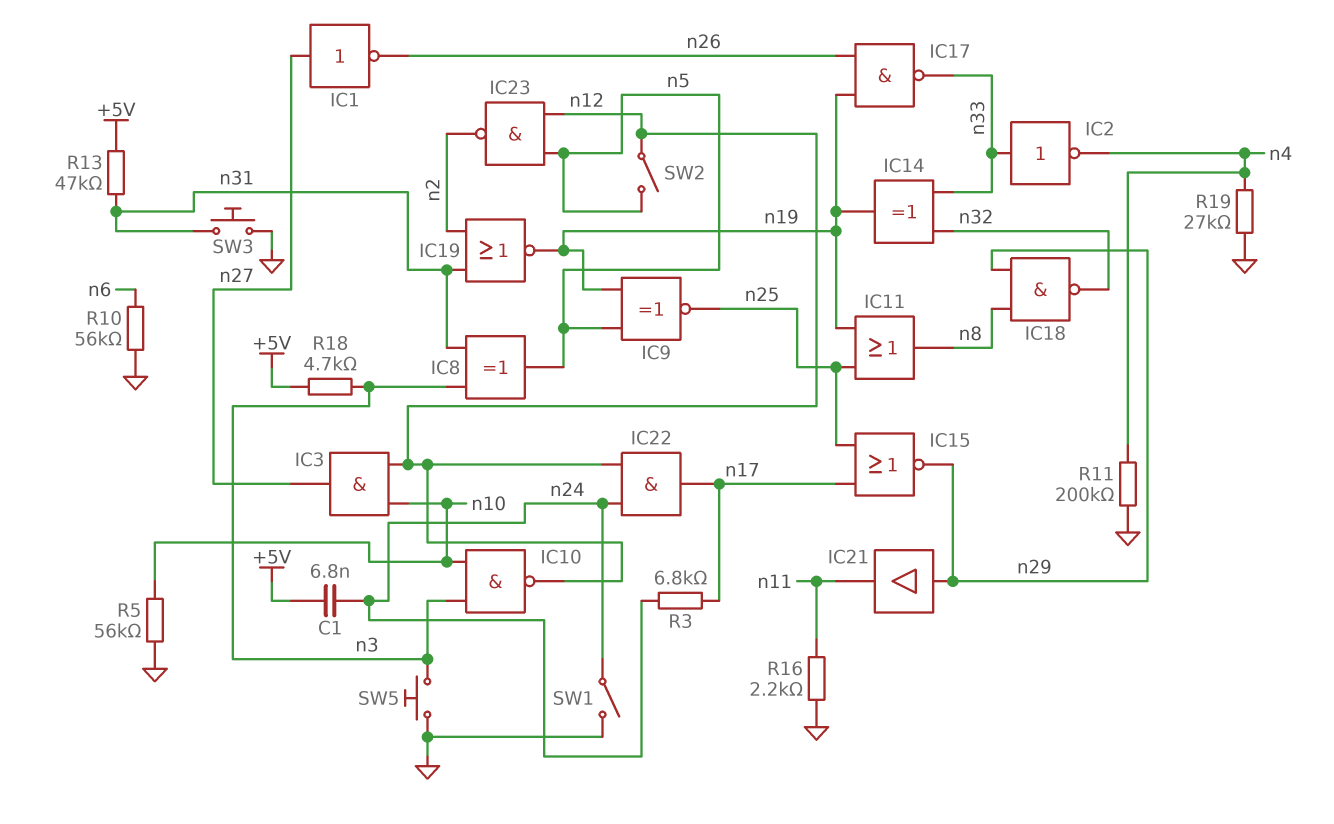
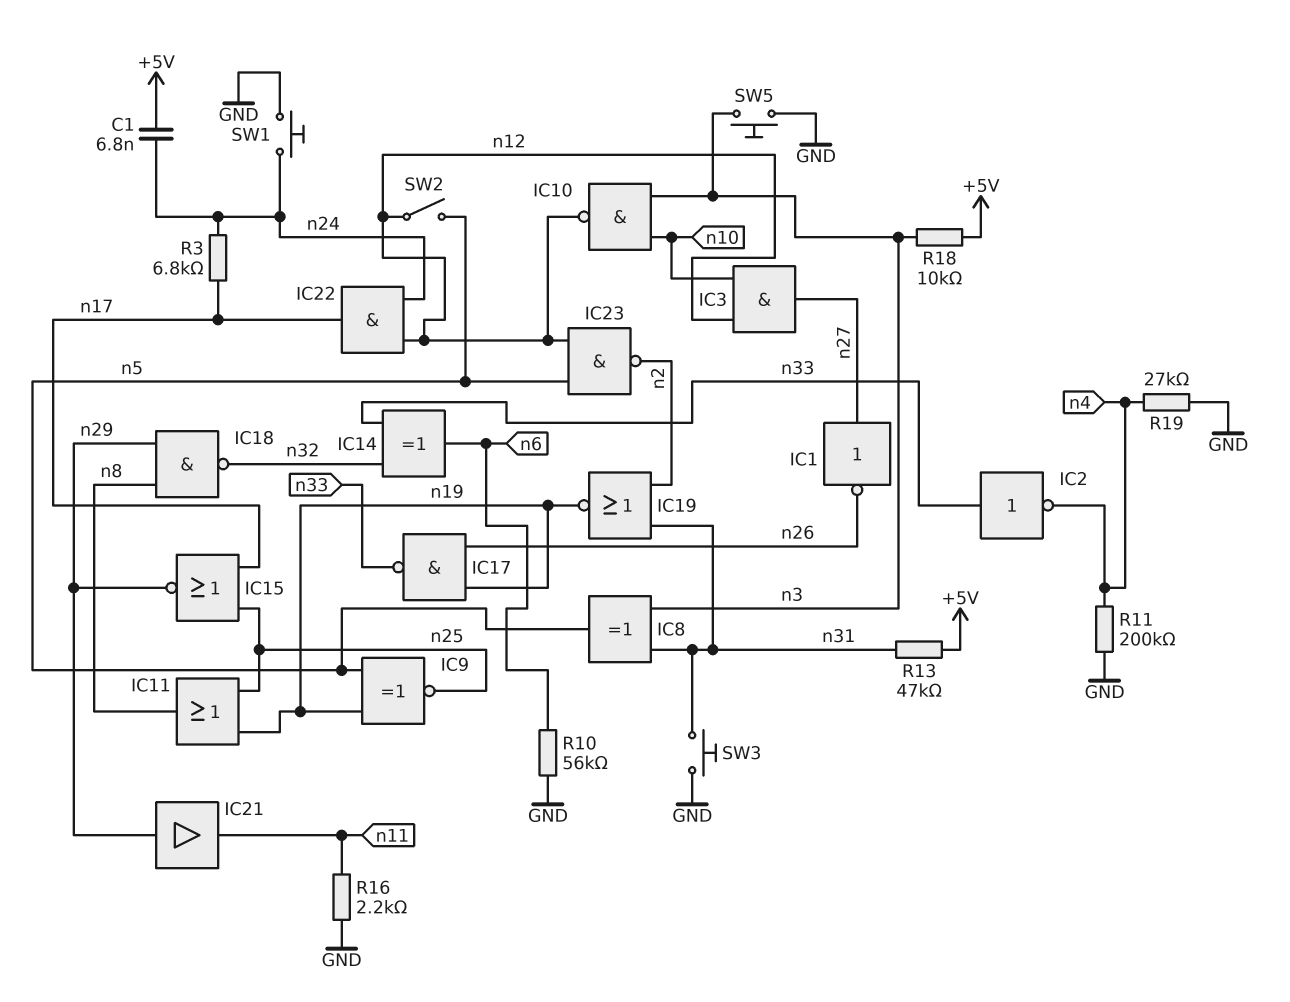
IC14: XOR (in n32, in n33, out n19) -> XOR (in n32, in n33, out n6)
R5: 56k (GND, n10) -> none
R18: 4.7k (+5V, n3) -> 10k (+5V, n3)
SW1: switch (GND, n24) -> button (GND, n24)

